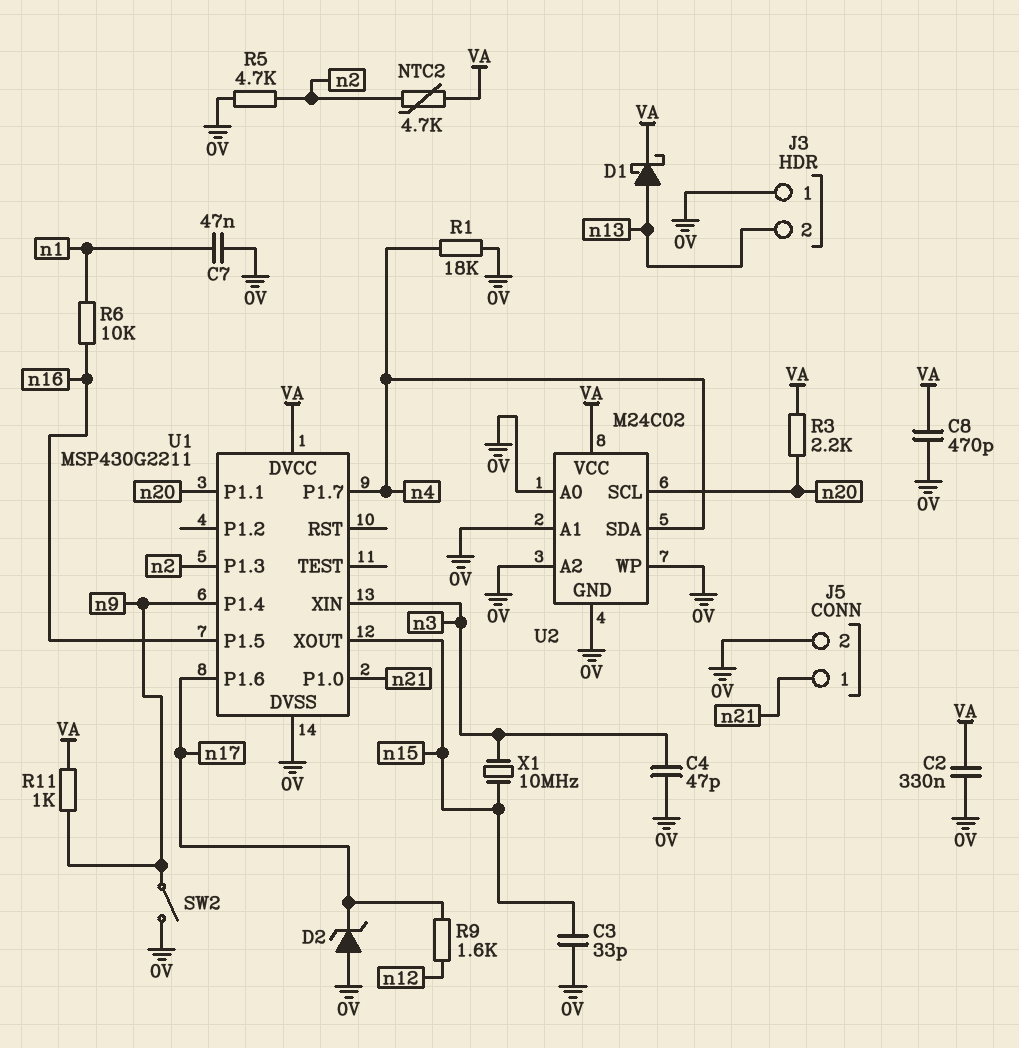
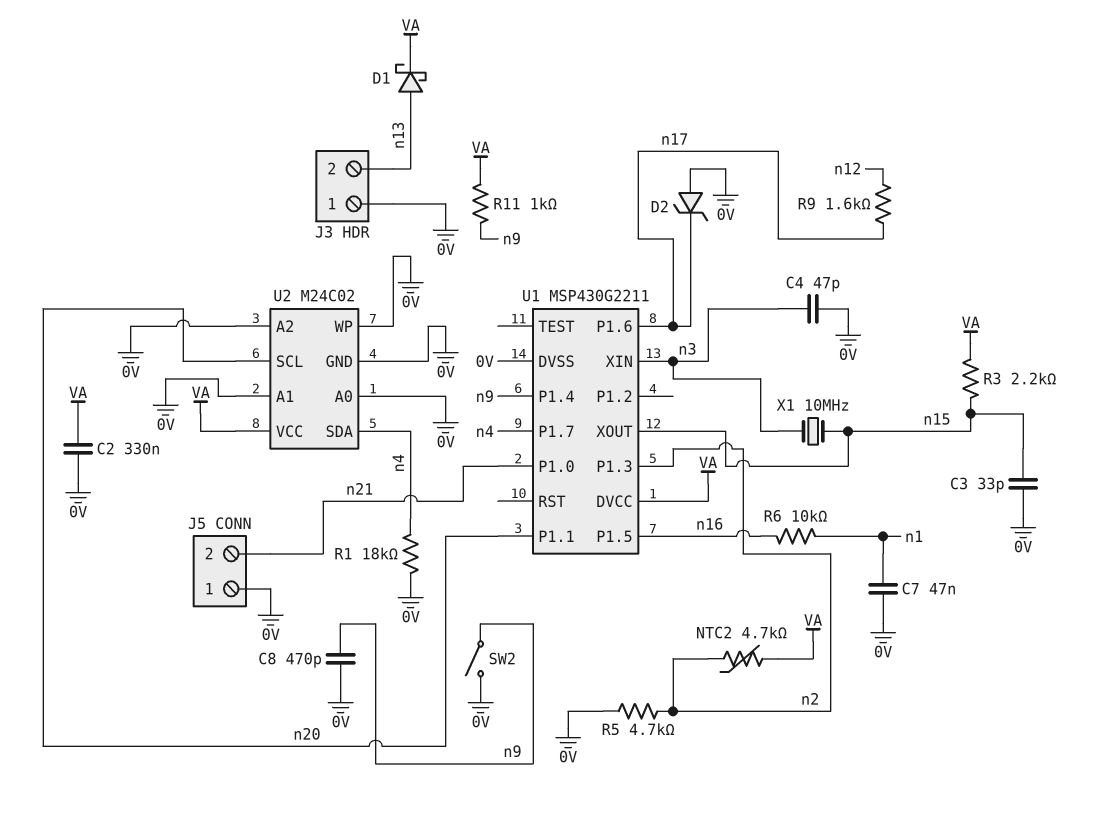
C8: 470pF (0V, VA) -> 470pF (0V, n9)
J5 pin 1: n21 -> 0V
J5 pin 2: 0V -> n21
R3: 2.2k (VA, n20) -> 2.2k (VA, n15)

